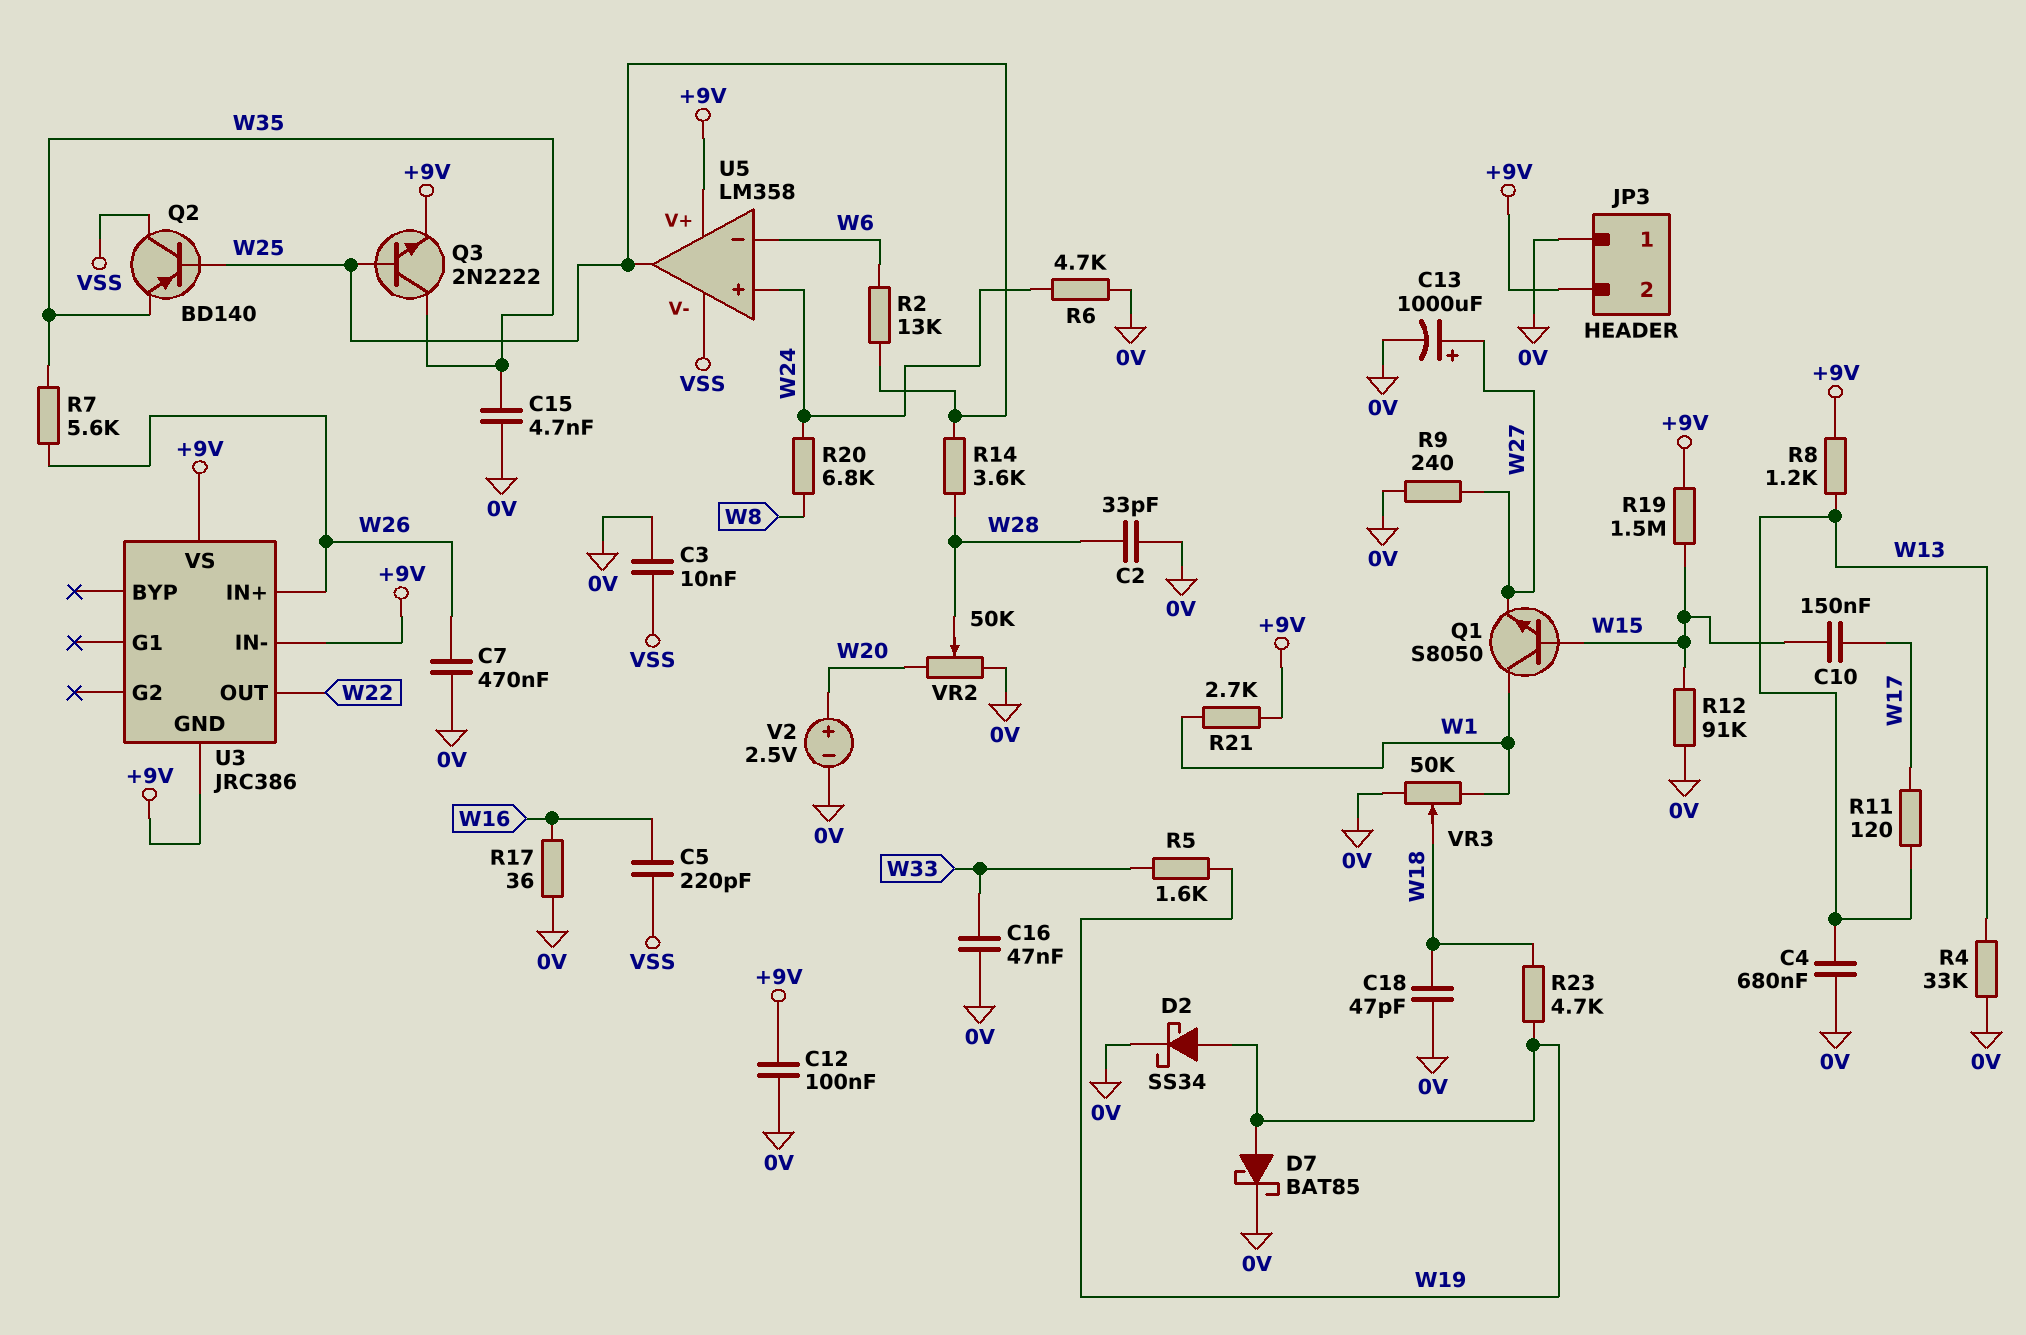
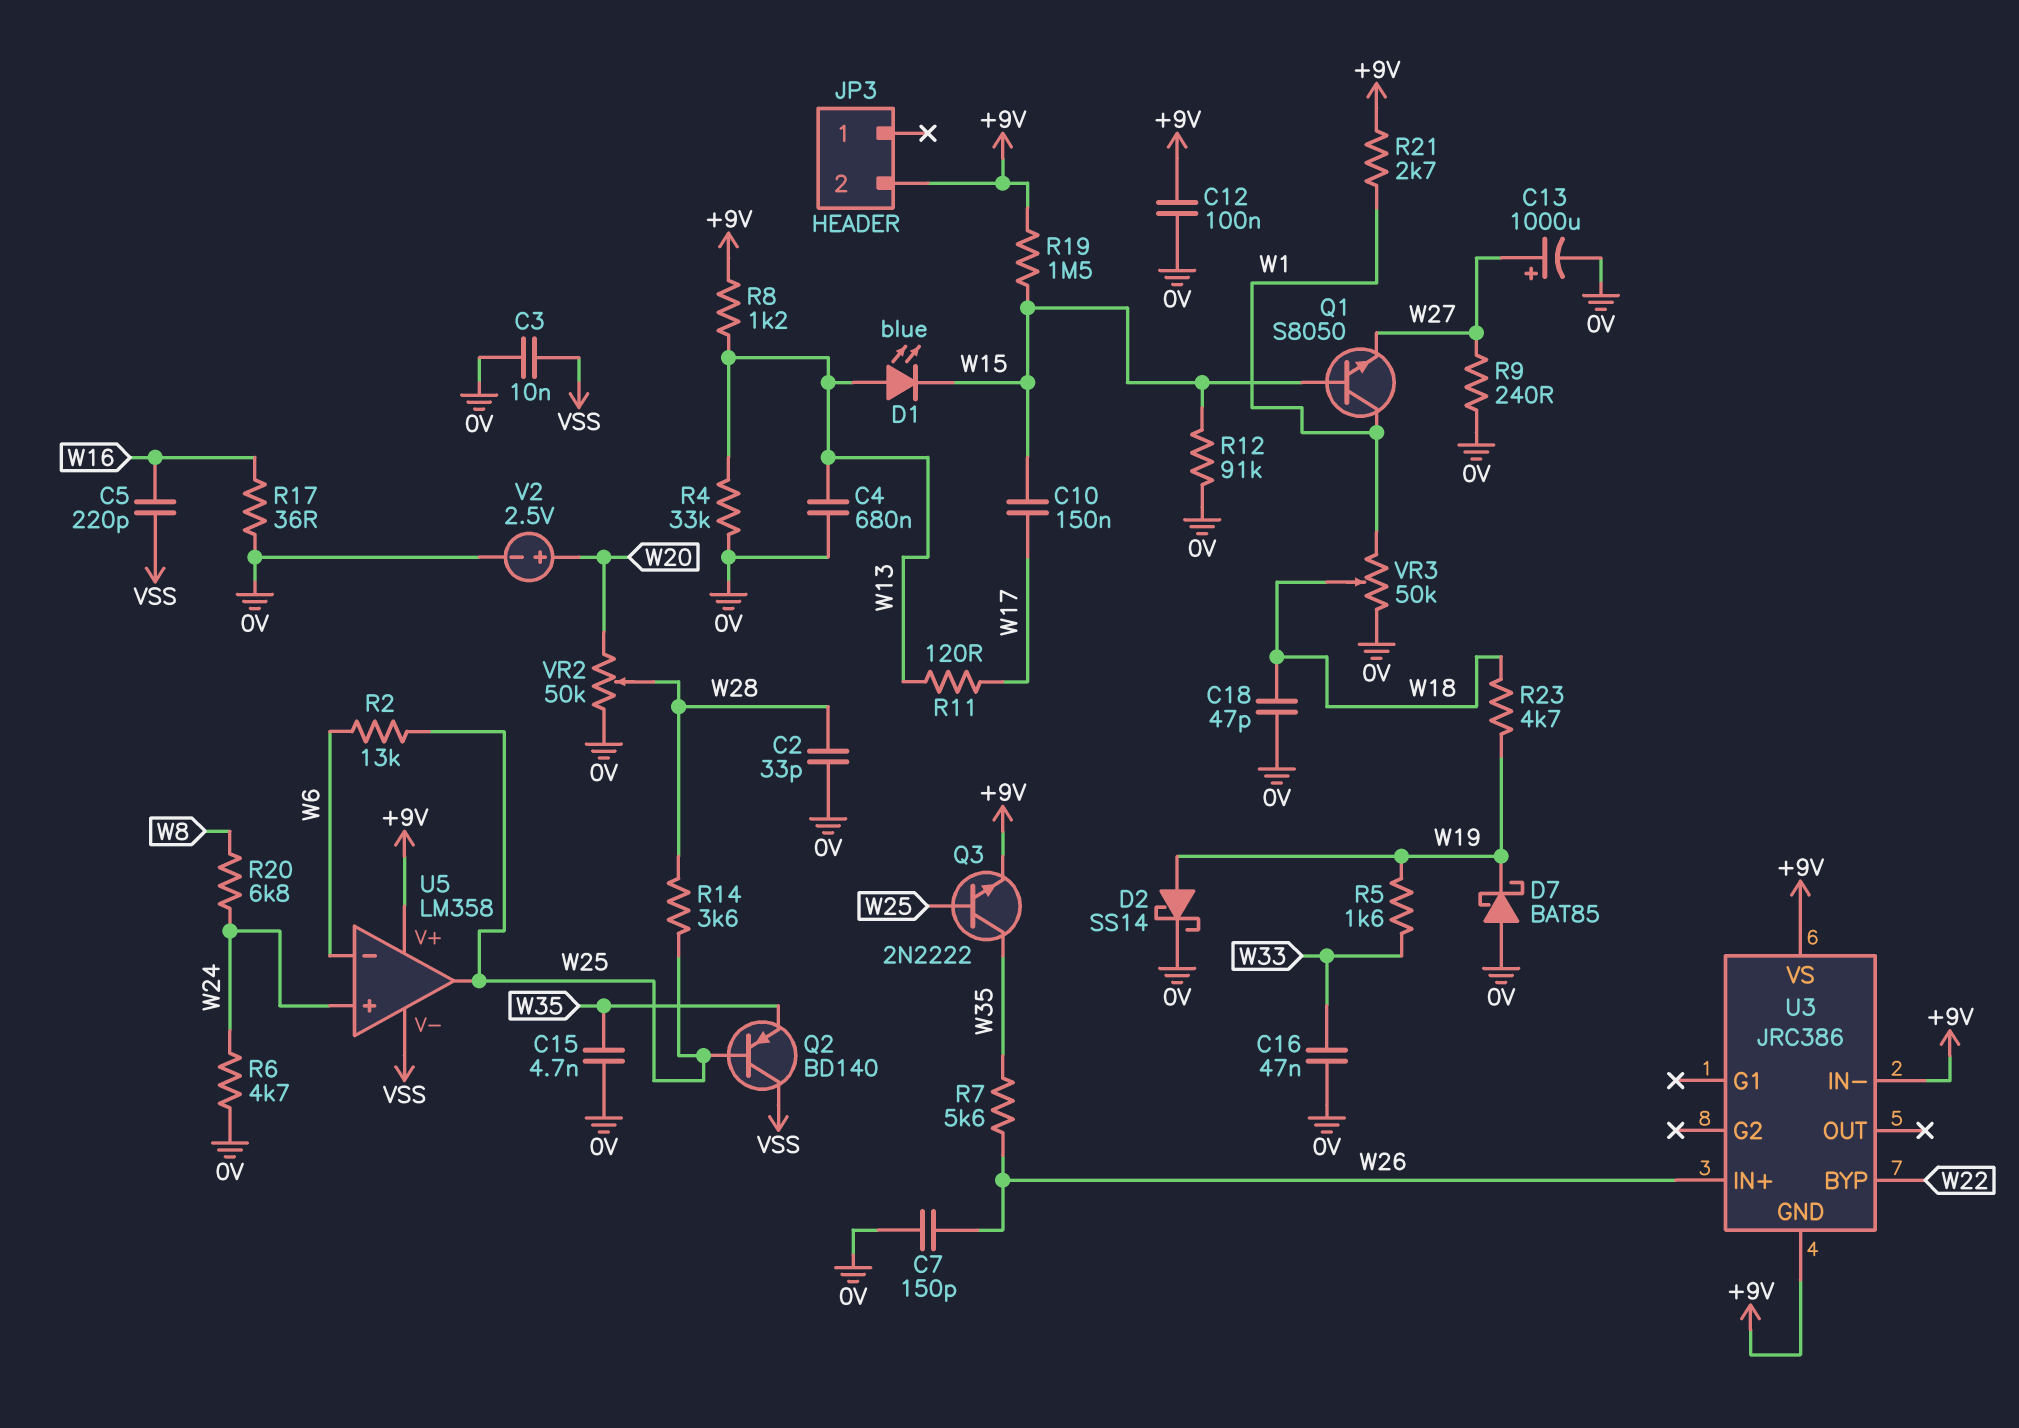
C7: 470nF (0V, W26) -> 150pF (0V, W26)
D1: none -> LED blue (A W13, K W15)
D2: schottky SS34 (A W19, K 0V) -> schottky SS14 (A W19, K 0V)
D7: schottky BAT85 (A W19, K 0V) -> schottky BAT85 (A 0V, K W19)
JP3 pin 1: 0V -> none
U3 pin BYP: none -> W22
U3 pin OUT: W22 -> none

